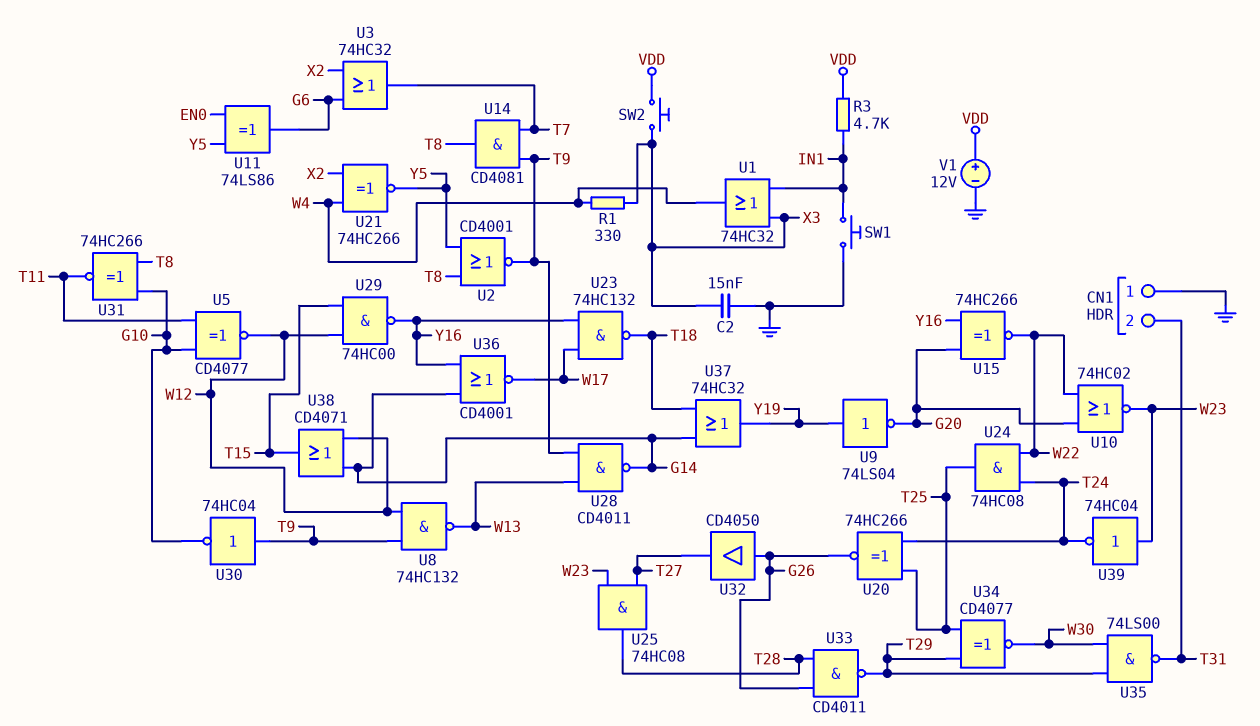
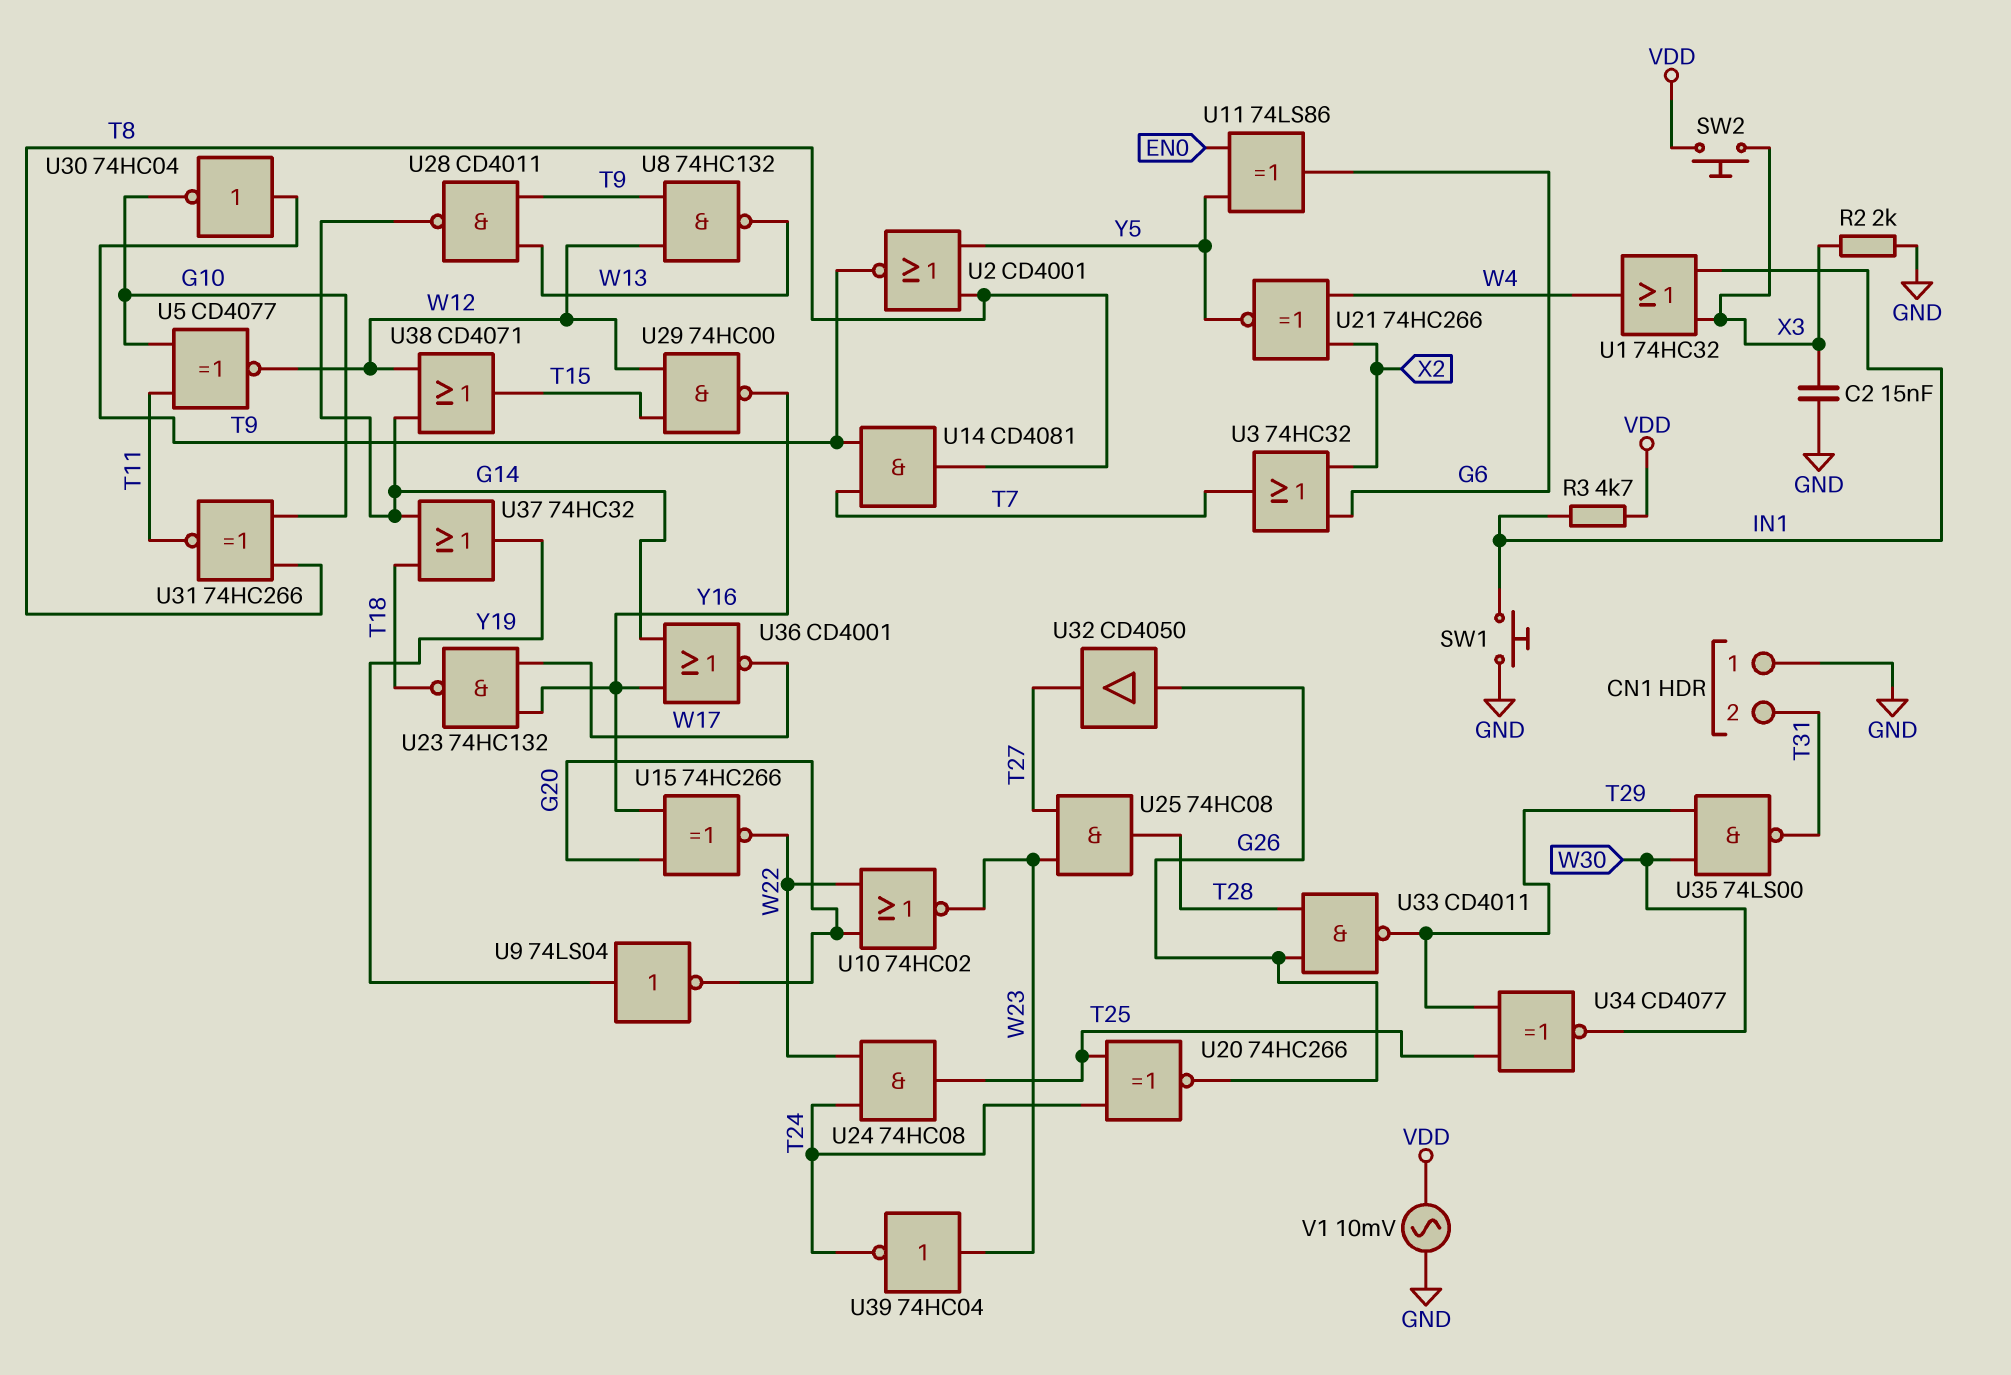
R1: 330 (W4, X3) -> none
R2: none -> 2k (GND, X3)
V1: 12V (plus VDD, minus GND) -> AC 10mV (GND, VDD)

